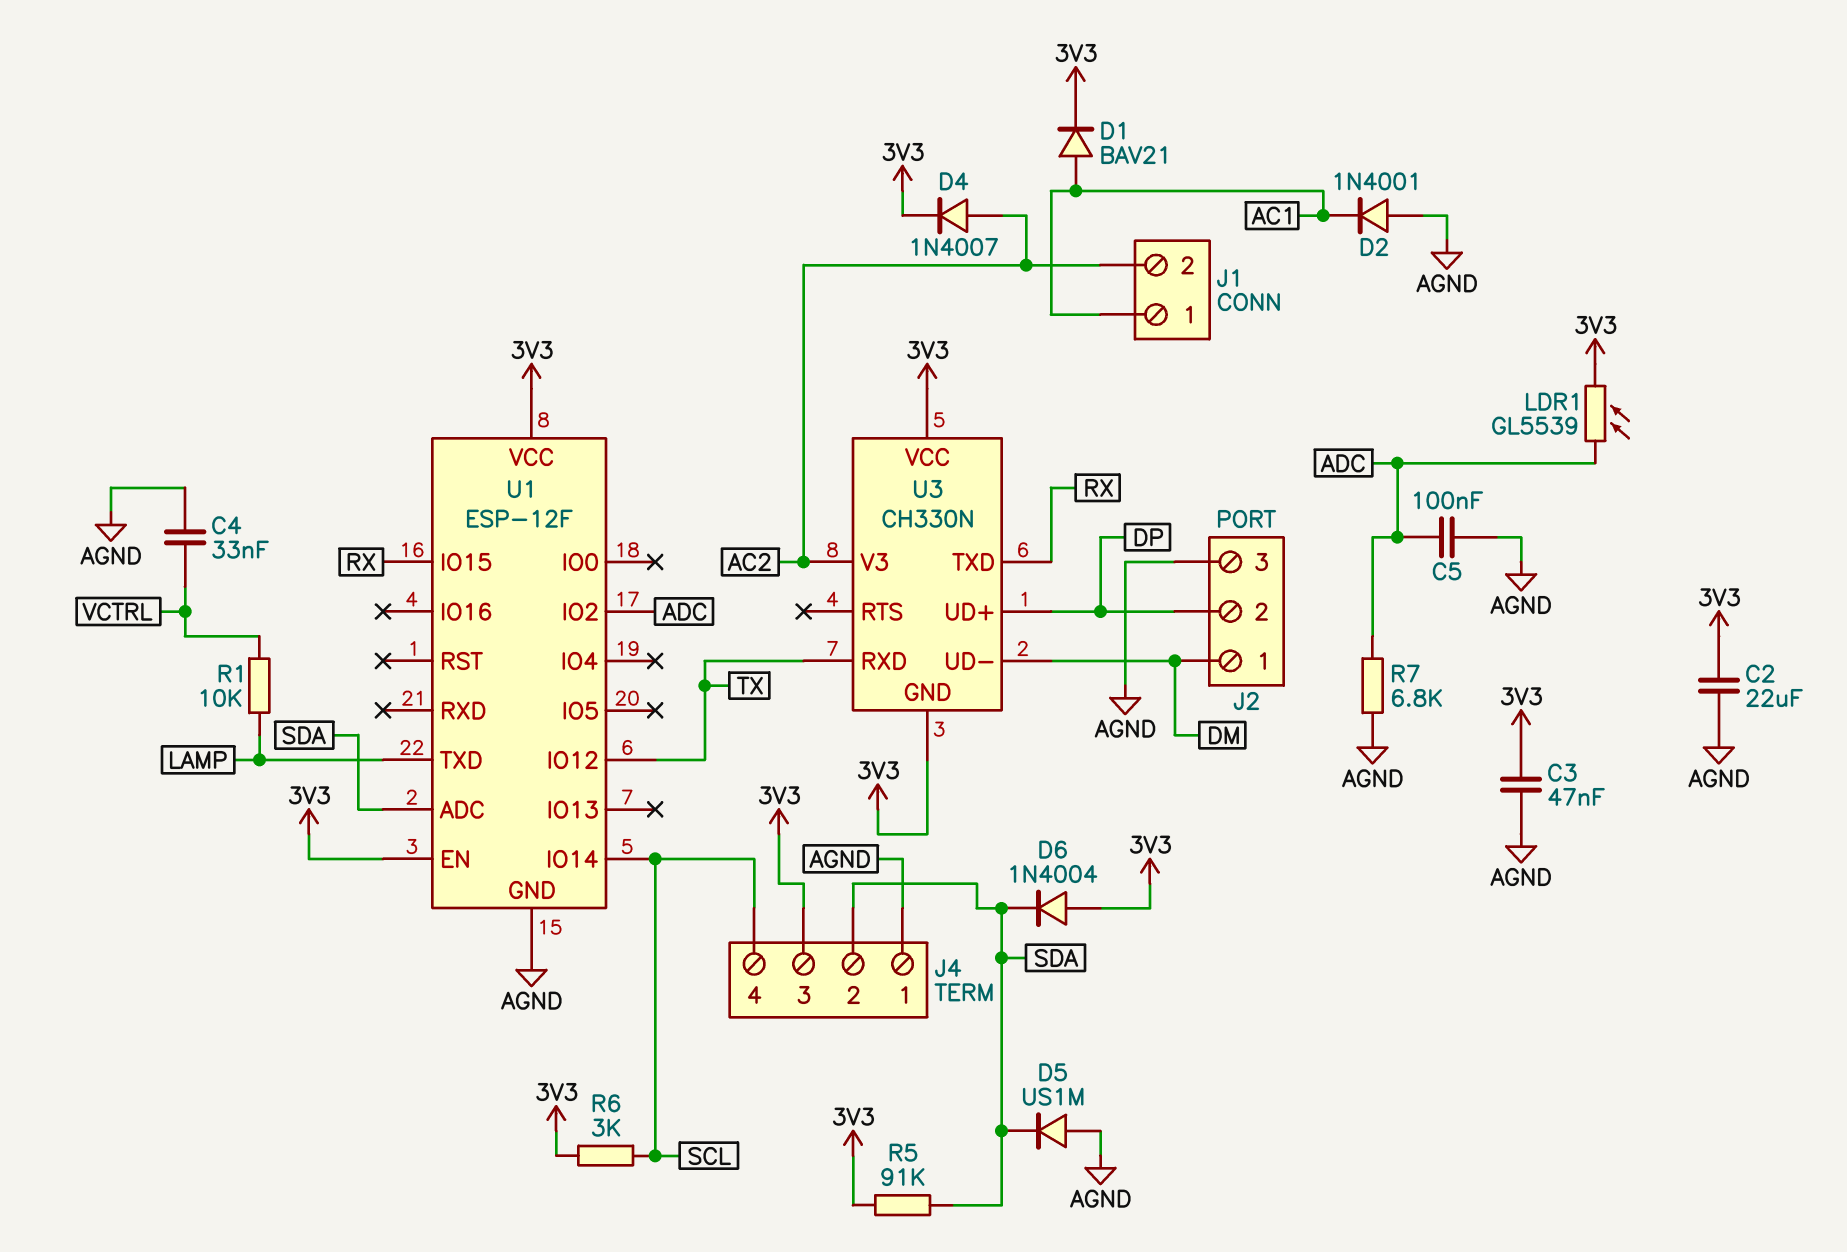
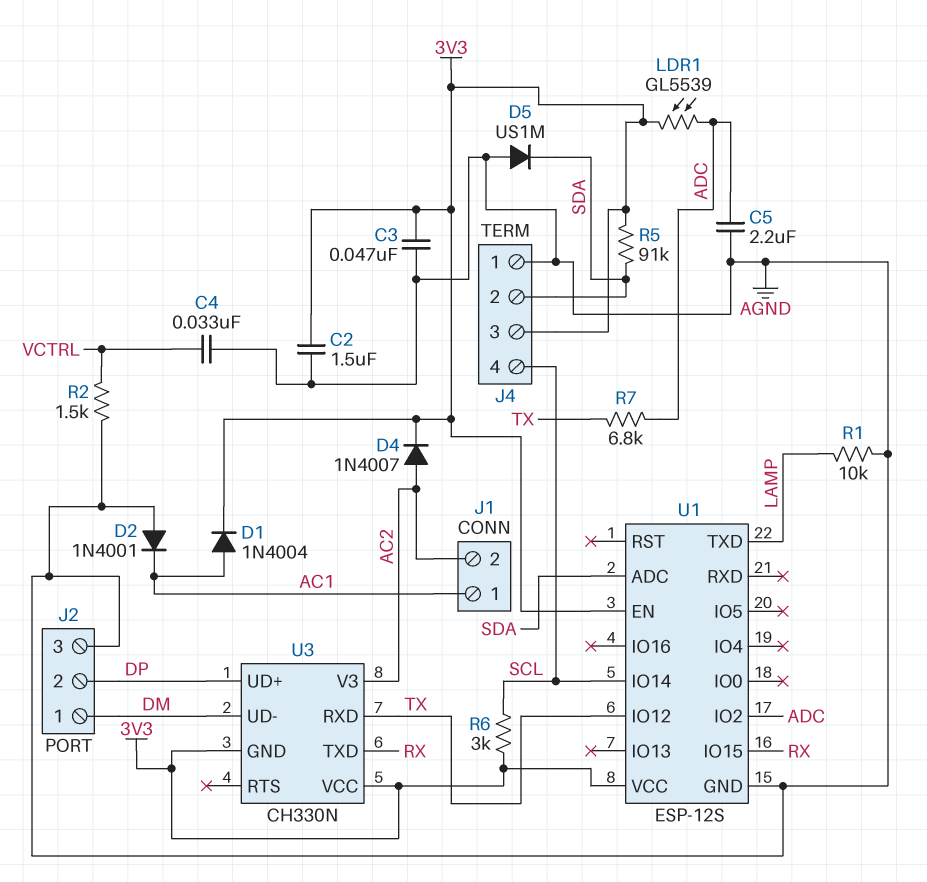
C2: 22uF (3V3, AGND) -> 1.5uF (3V3, AGND)
C5: 100nF (ADC, AGND) -> 2.2uF (ADC, AGND)
D1: diode BAV21 (A AC1, K 3V3) -> diode 1N4004 (A AC1, K 3V3)
D6: diode 1N4004 (A 3V3, K SDA) -> none
R1: 10k (LAMP, VCTRL) -> 10k (AGND, LAMP)
R2: none -> 1.5k (AGND, VCTRL)
R7: 6.8k (ADC, AGND) -> 6.8k (ADC, TX)
U1: ESP-12F -> ESP-12S

